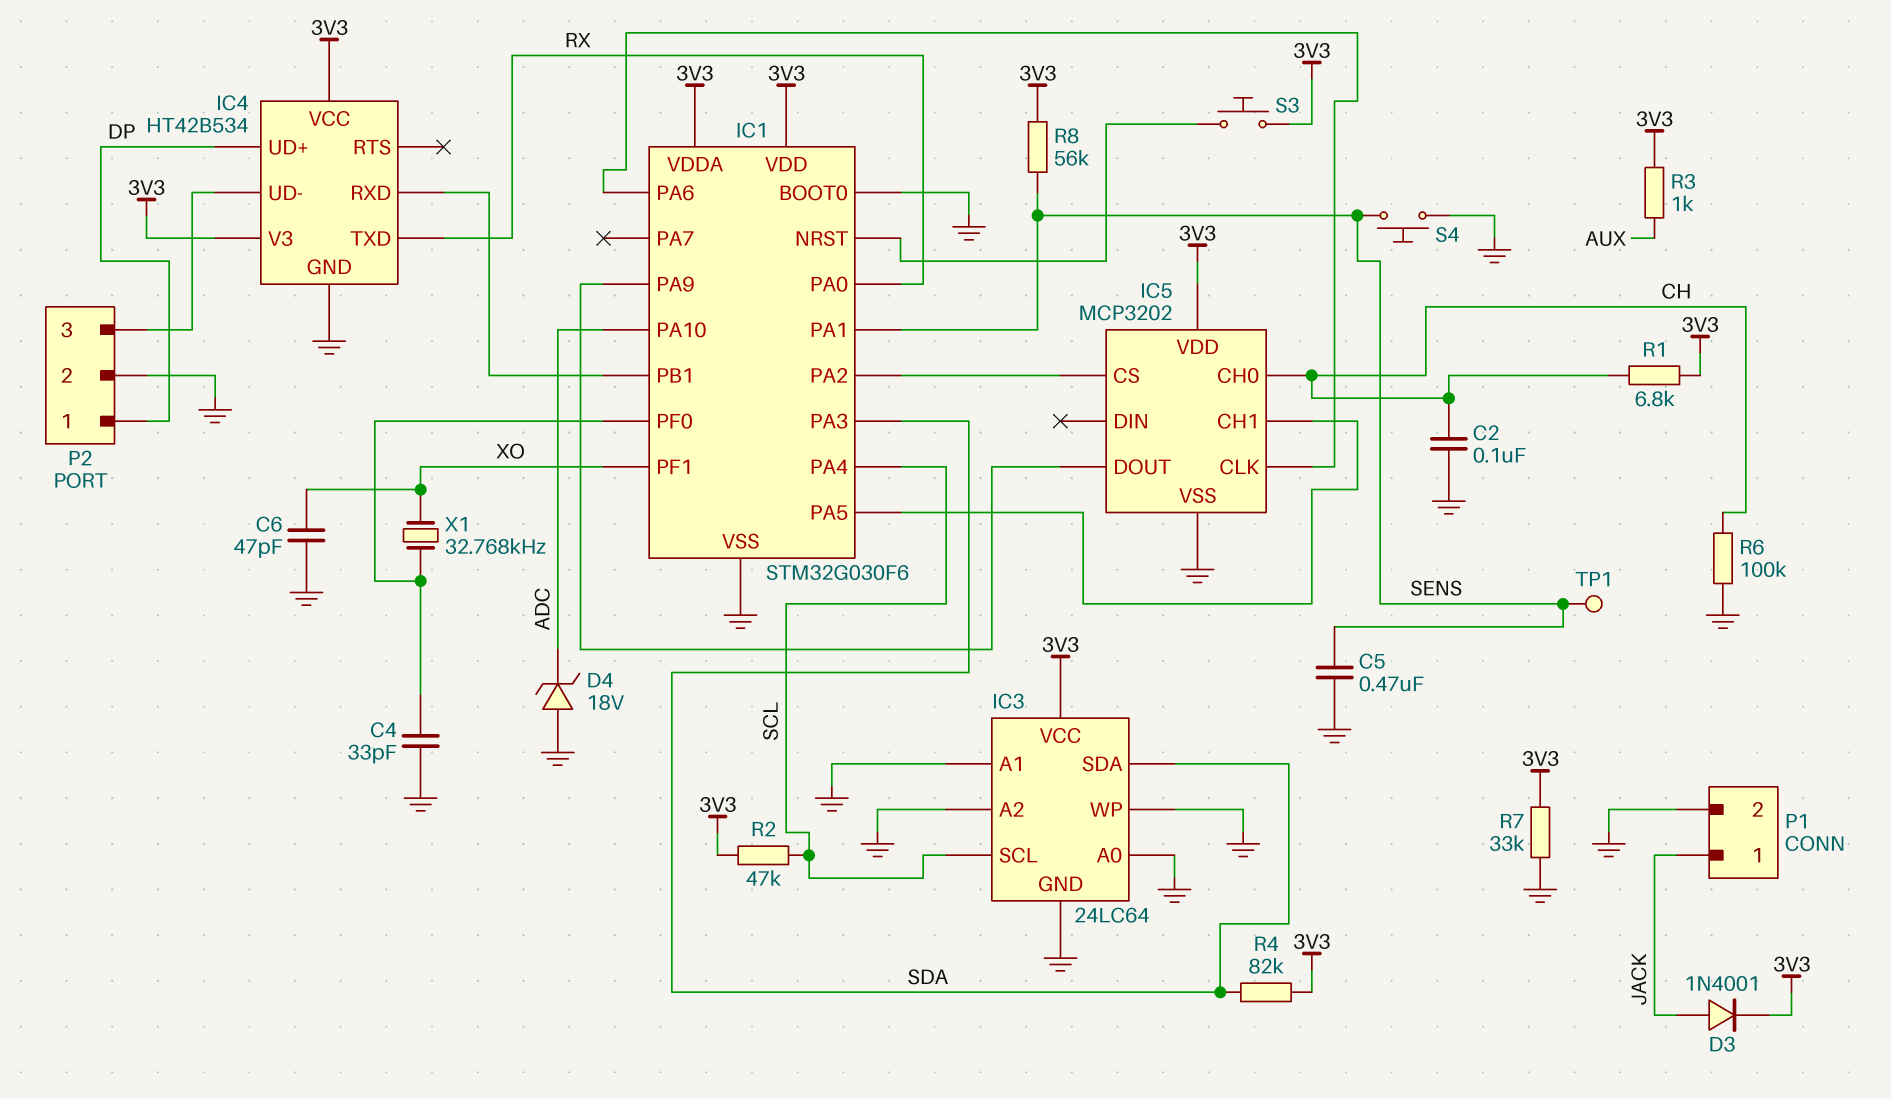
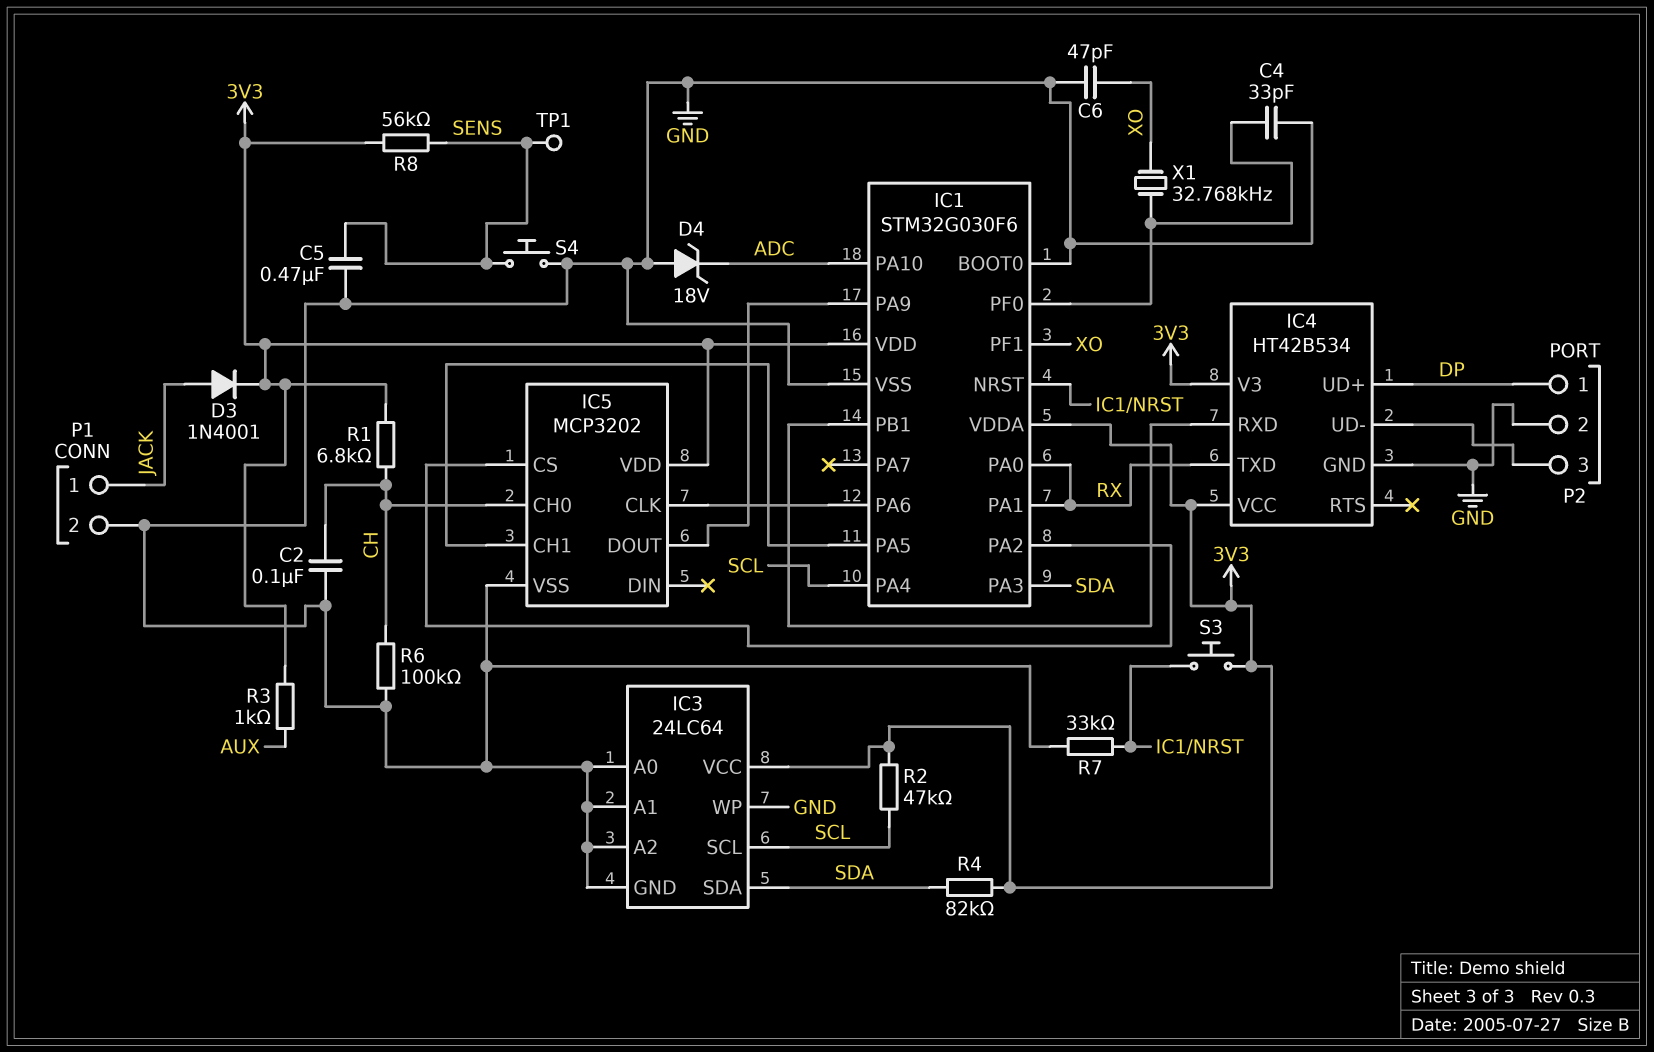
IC1 pin PA1: SENS -> RX
R7: 33k (3V3, GND) -> 33k (GND, IC1/NRST)

